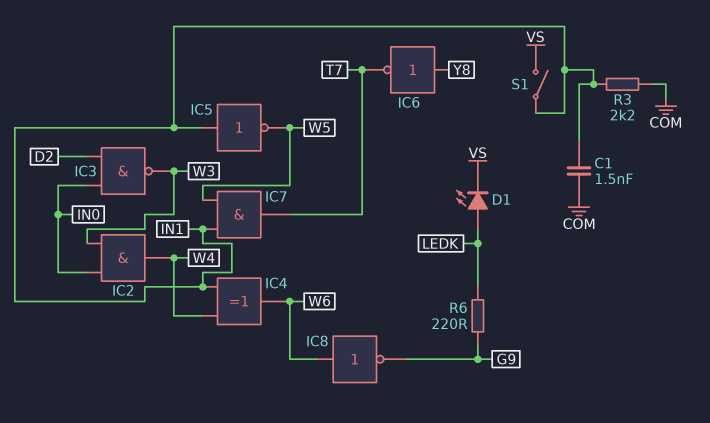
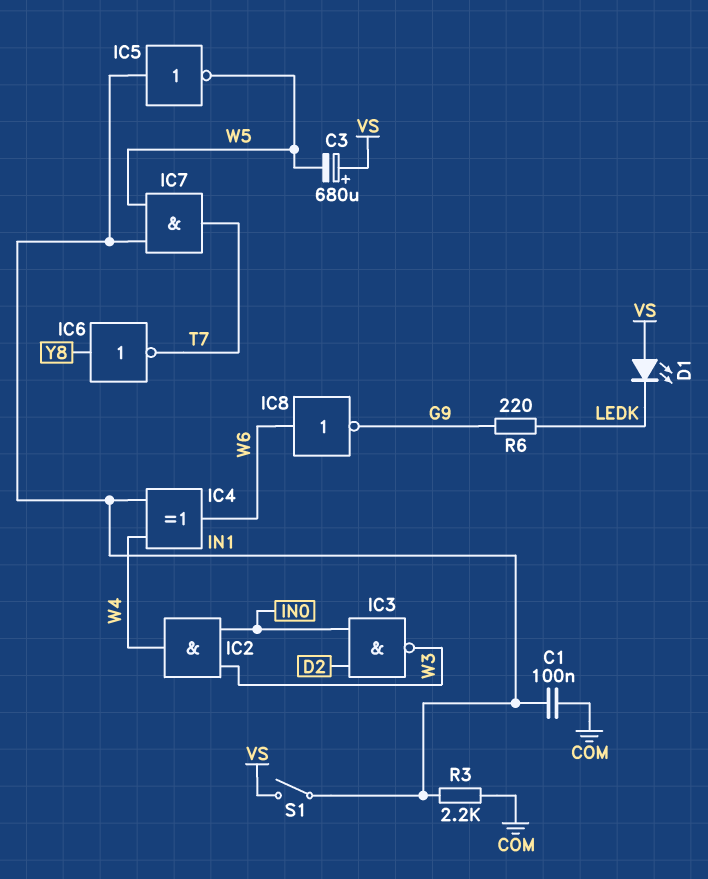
C1: 1.5nF (COM, IN1) -> 100nF (COM, IN1)
C3: none -> 680uF (plus VS, minus W5)
D1: LED (A LEDK, K VS) -> LED (A VS, K LEDK)

